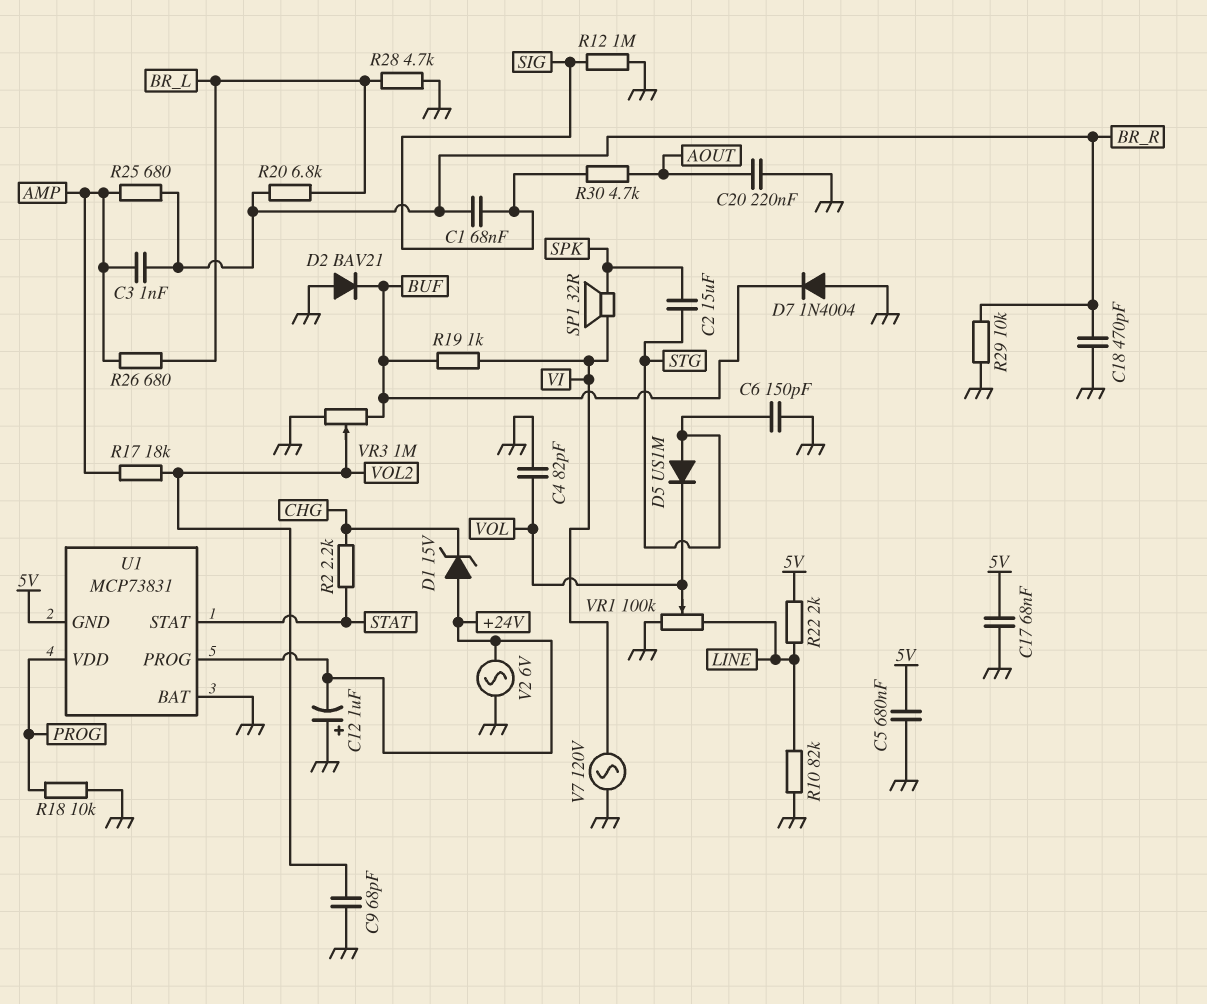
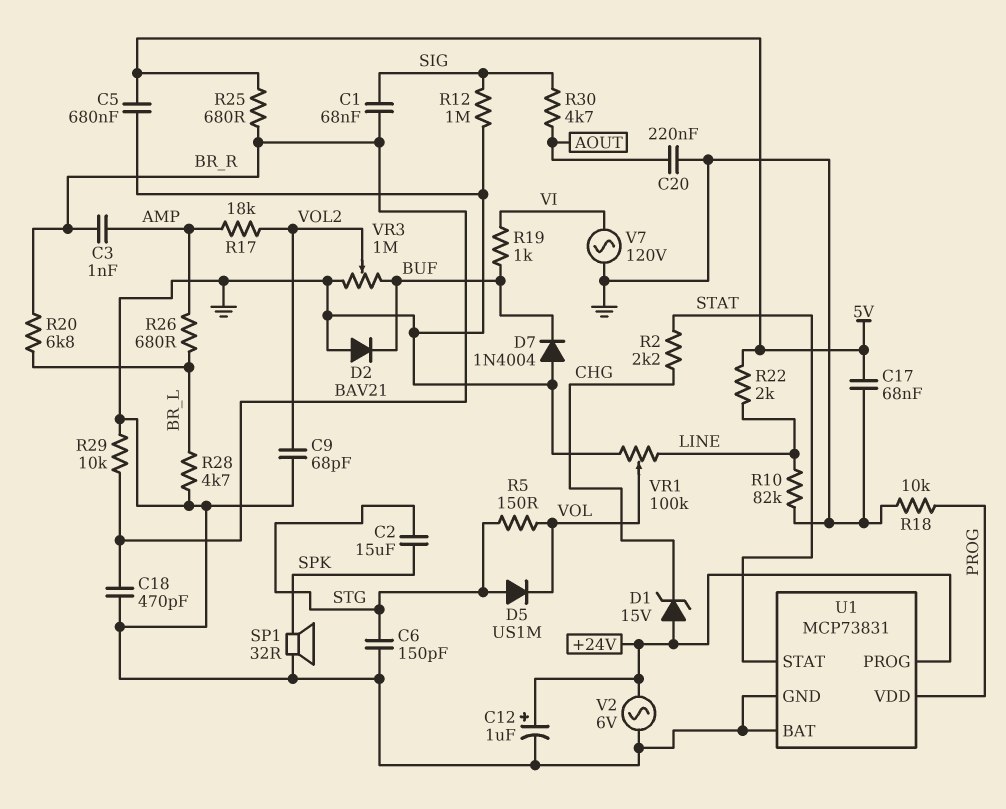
C4: 82pF (GND, VOL) -> none
C12: 1uF (plus GND, minus +24V) -> 1uF (plus +24V, minus GND)
R5: none -> 150 (STG, VOL)
R25: 680 (AMP, BR_R) -> 680 (5V, BR_R)
SP1: speaker 32R (SPK, VI) -> speaker 32R (GND, SPK)
U1 pin GND: 5V -> GND

